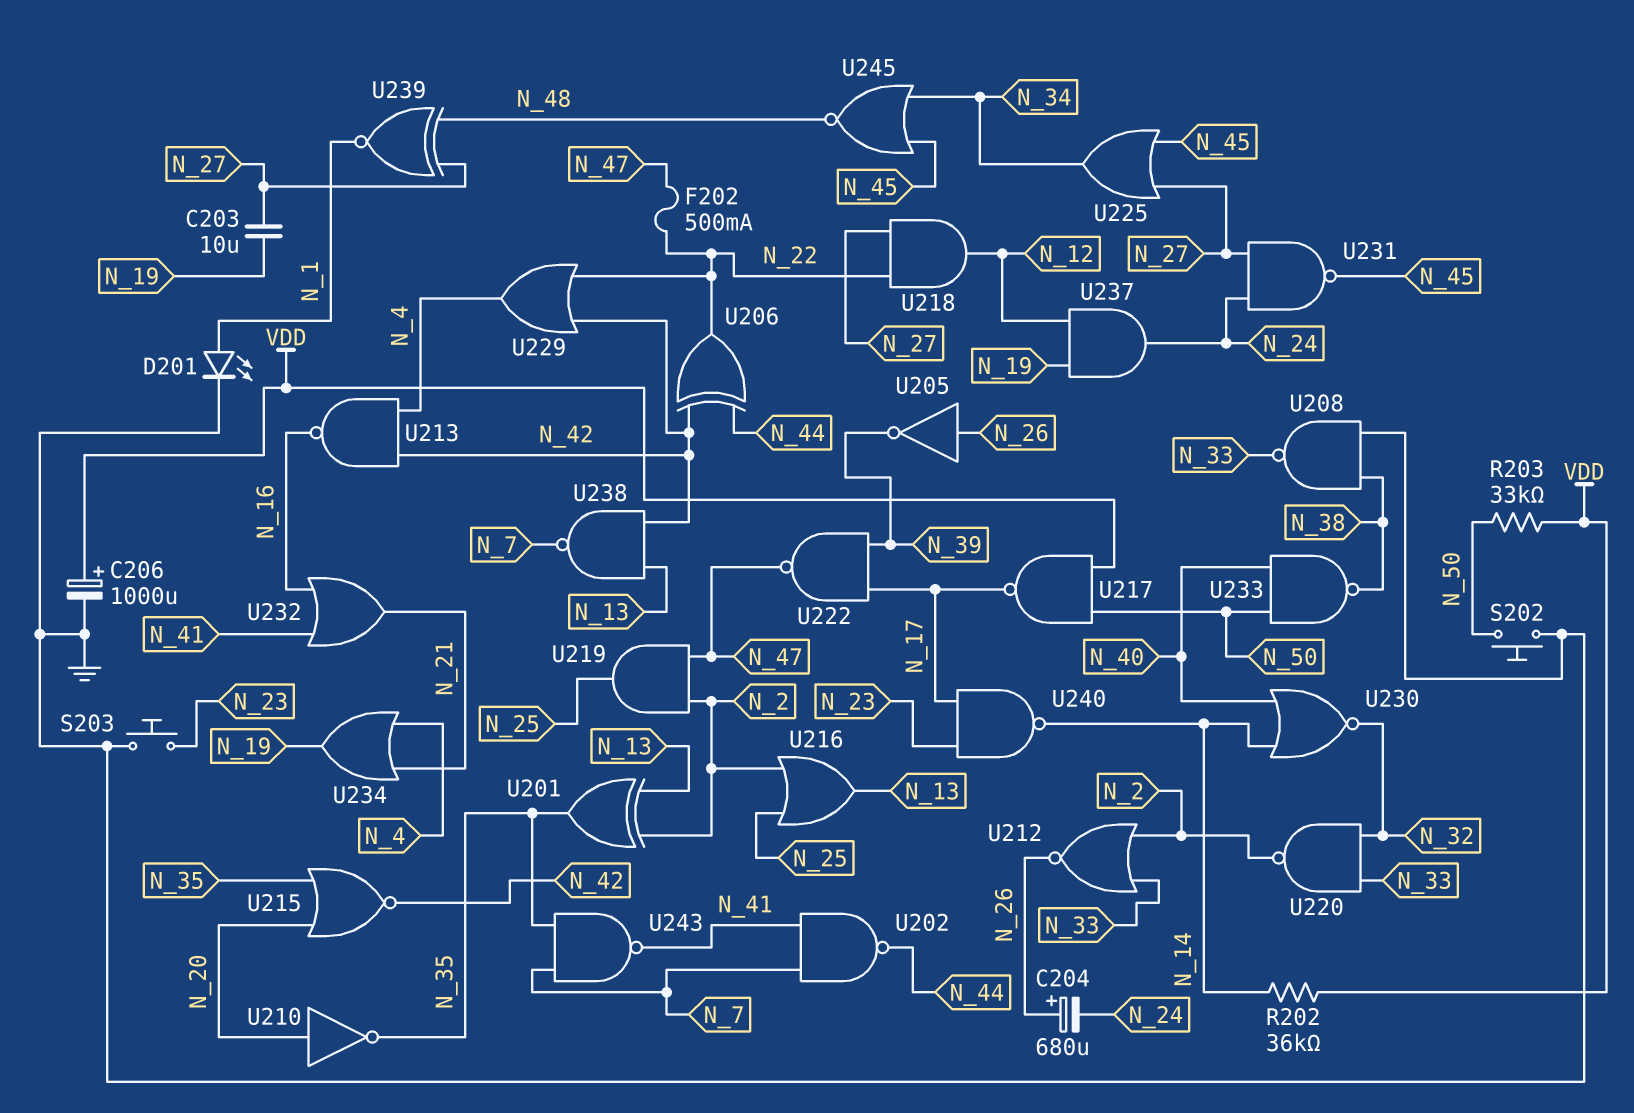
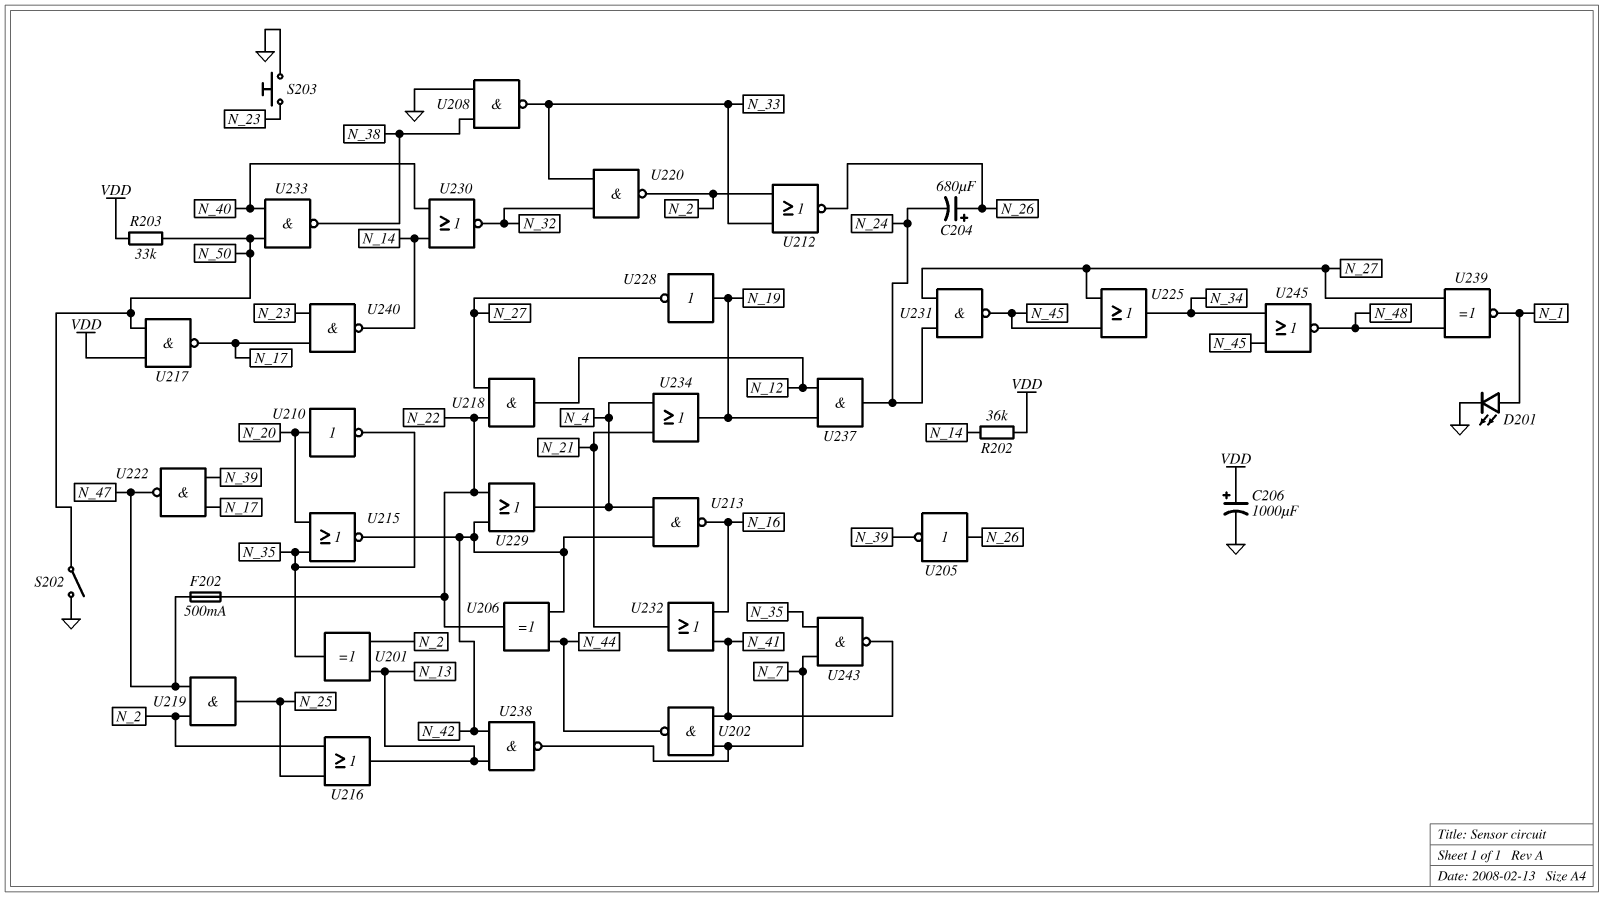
C203: 10uF (N_19, N_27) -> none
S202: button (GND, N_50) -> switch (GND, N_50)
U228: none -> NOT (in N_19, out N_27)

